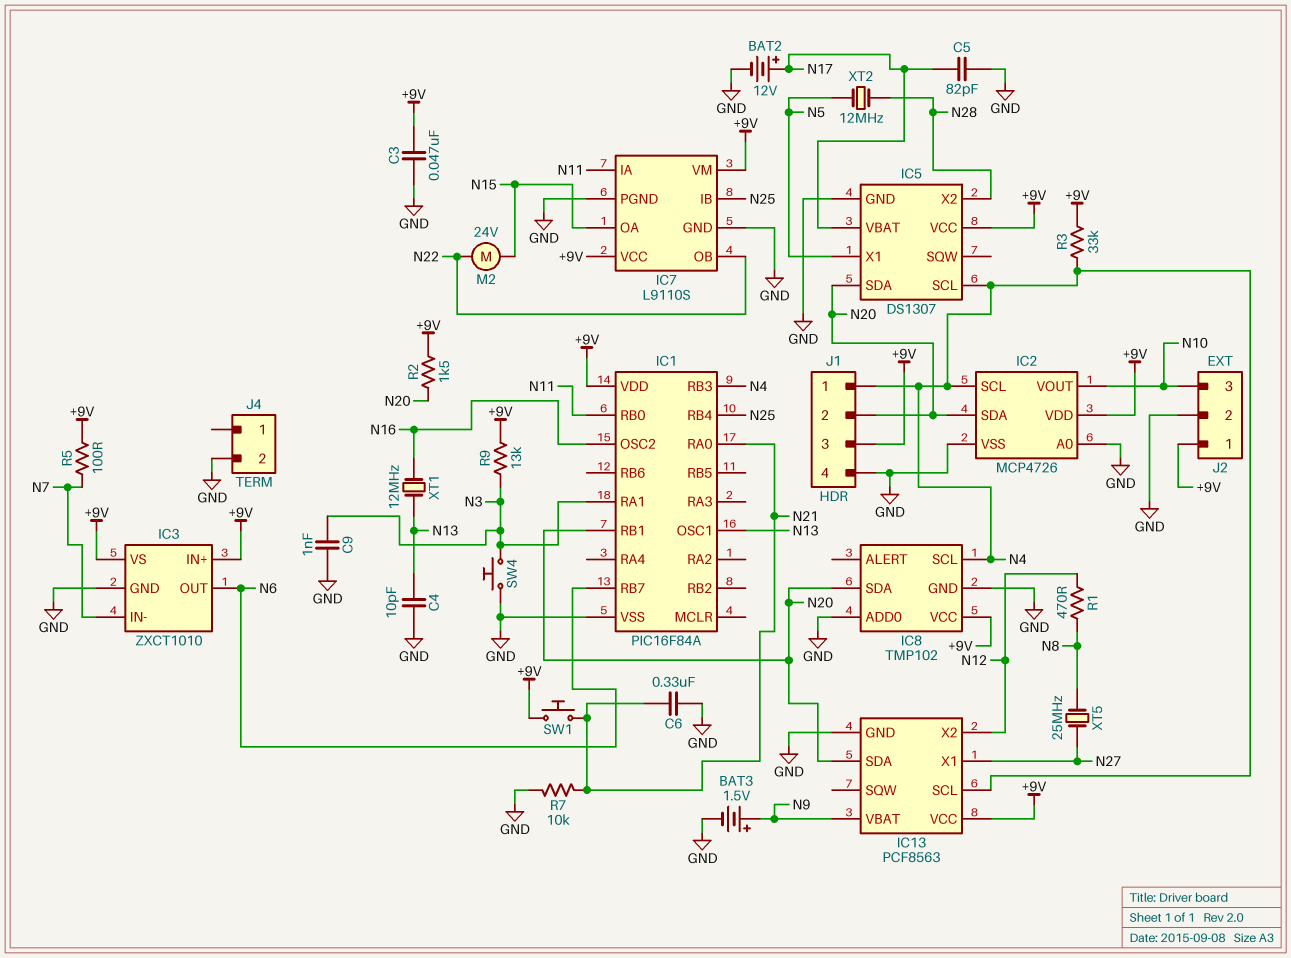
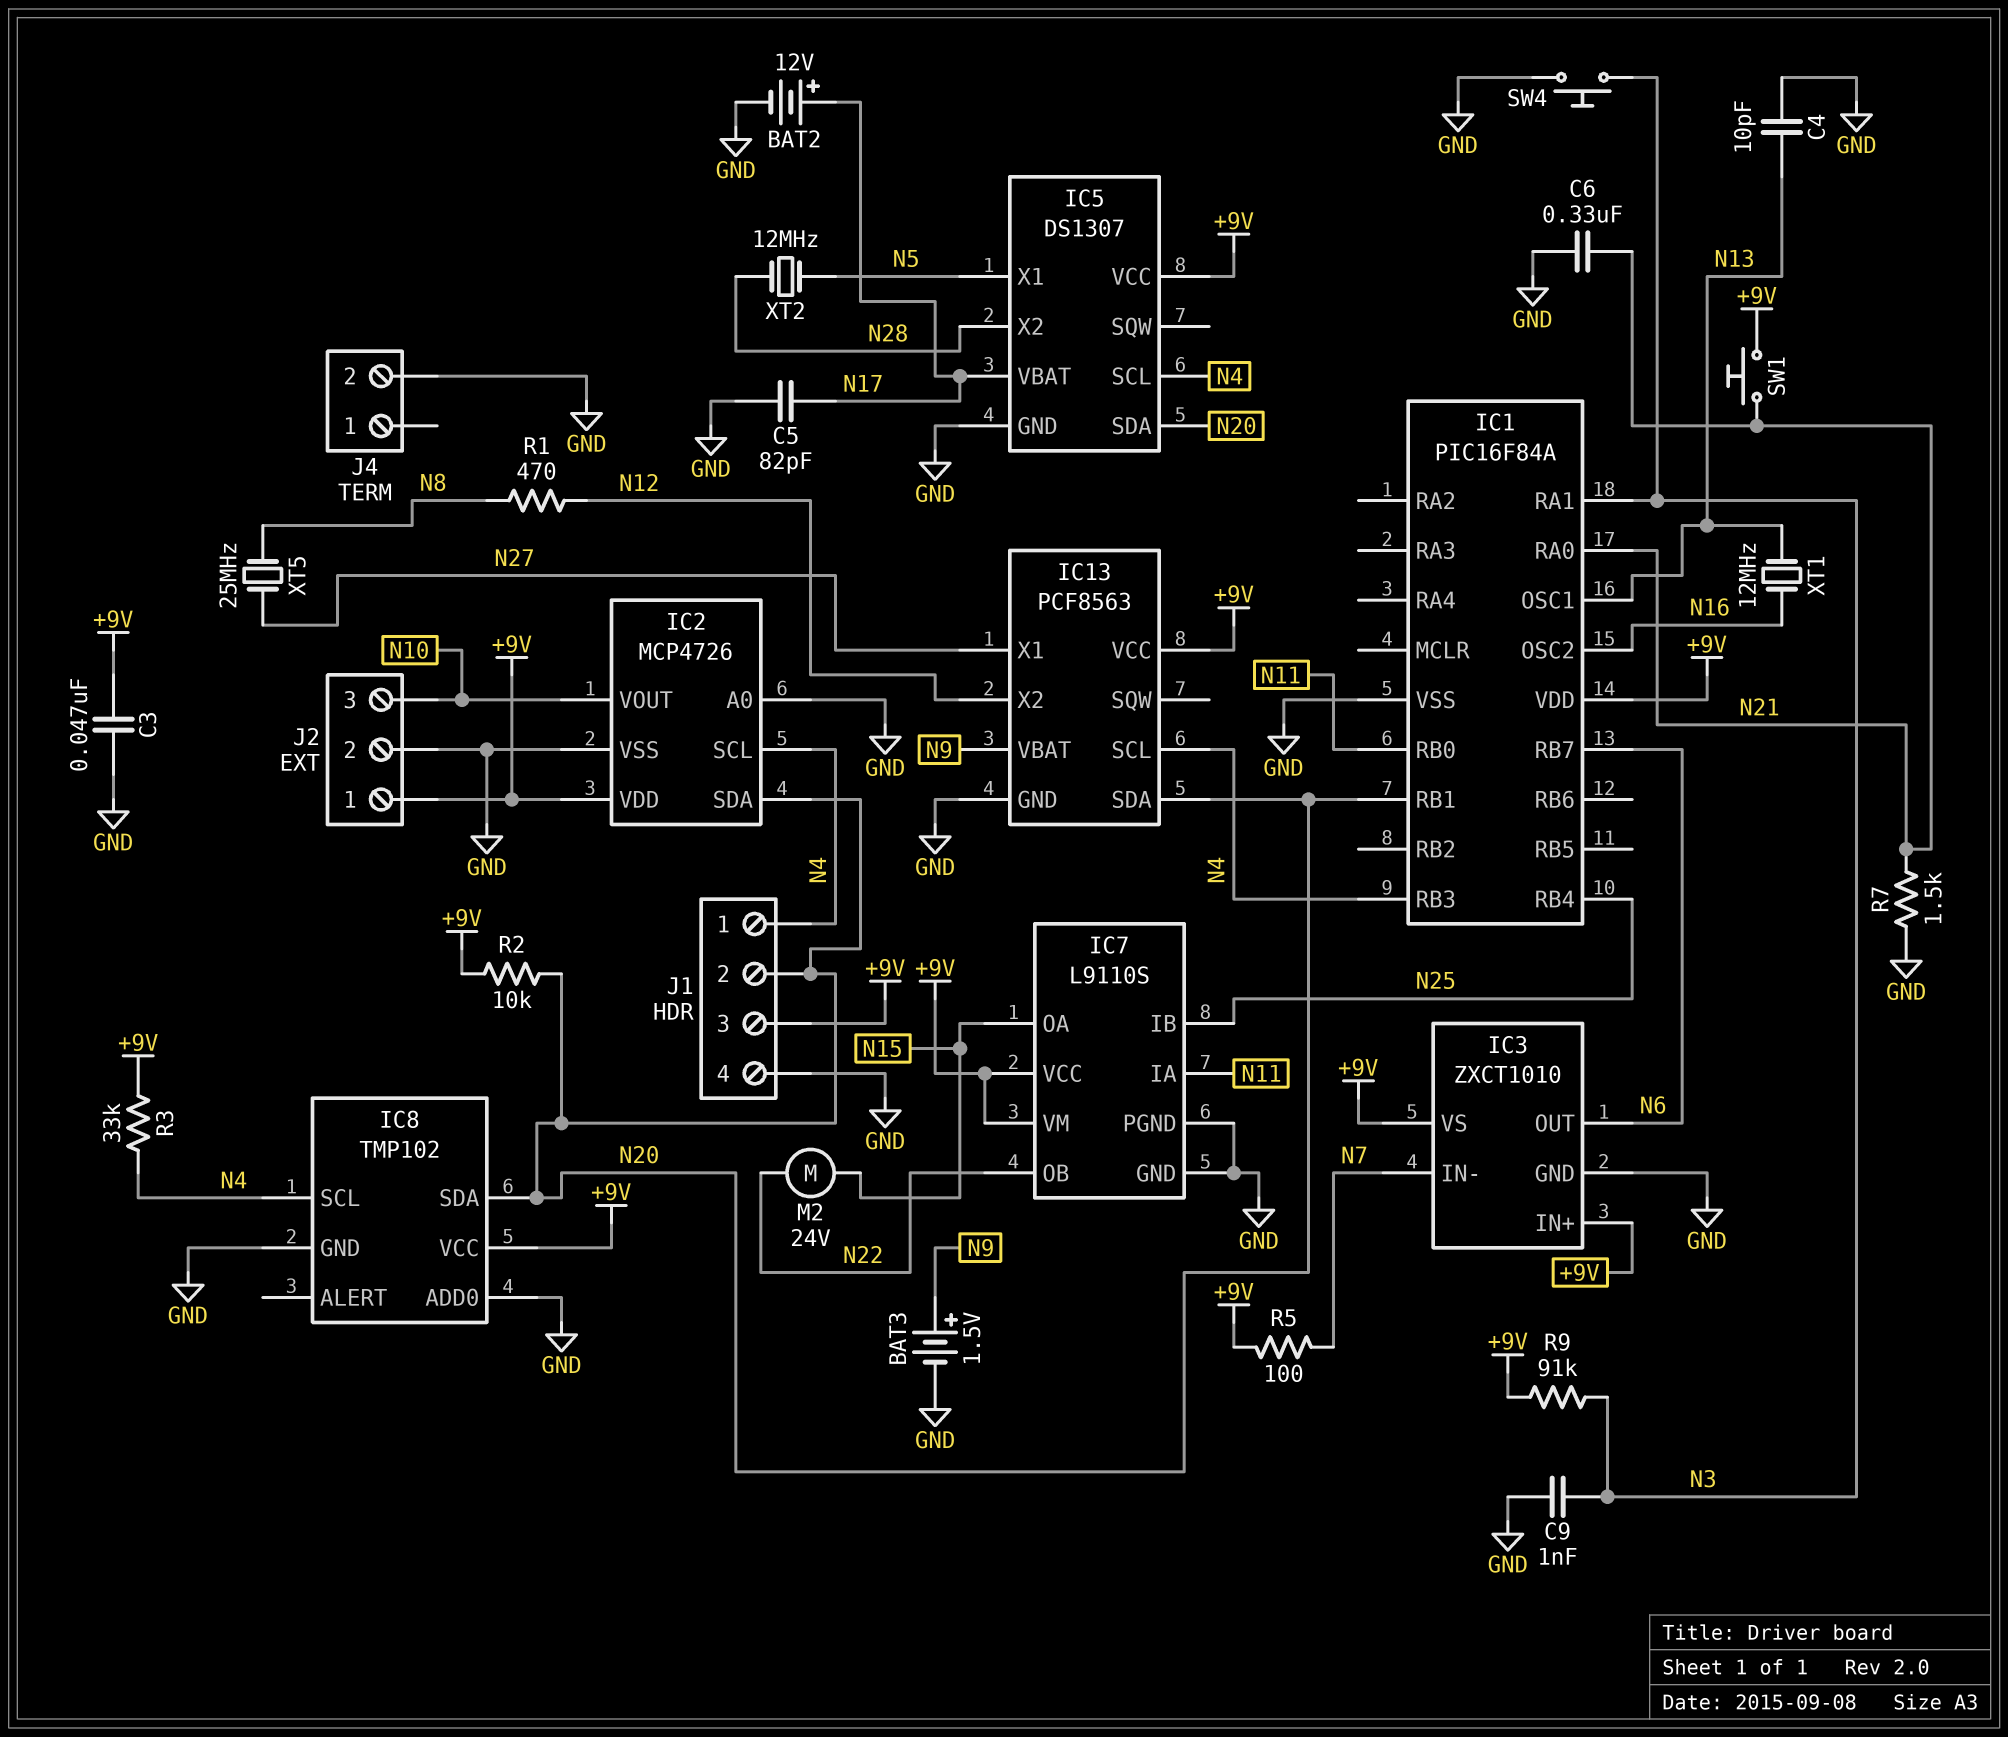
R2: 1.5k (+9V, N20) -> 10k (+9V, N20)
R7: 10k (GND, N21) -> 1.5k (GND, N21)
R9: 13k (+9V, N3) -> 91k (+9V, N3)

